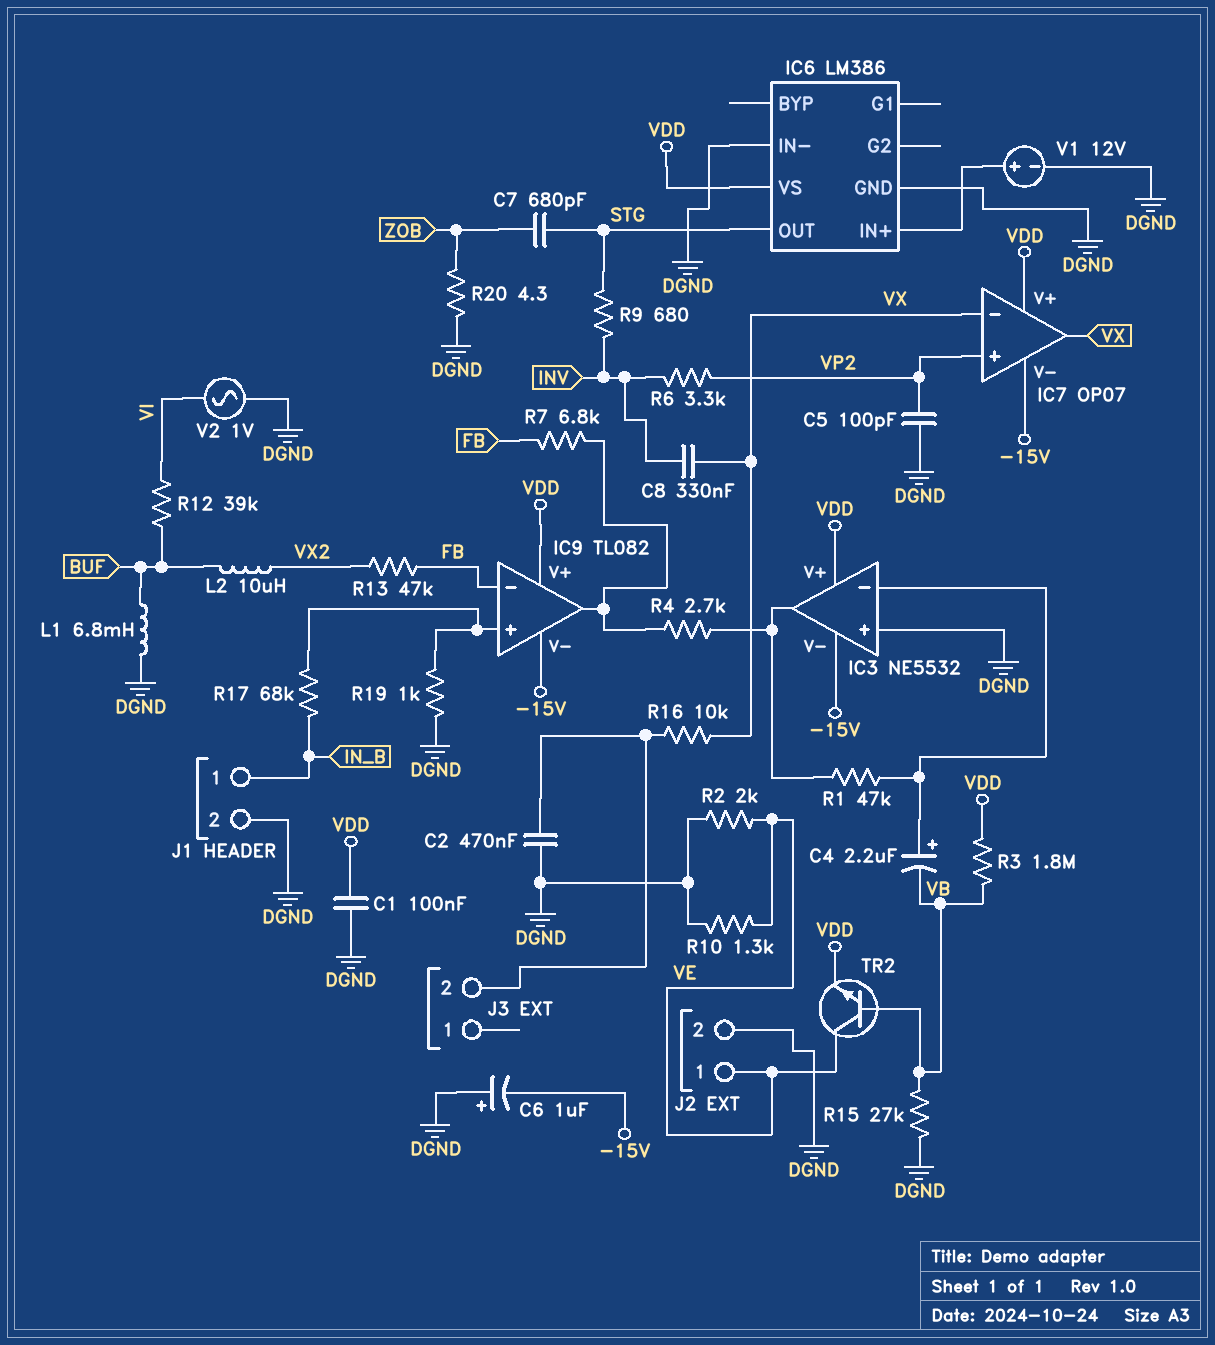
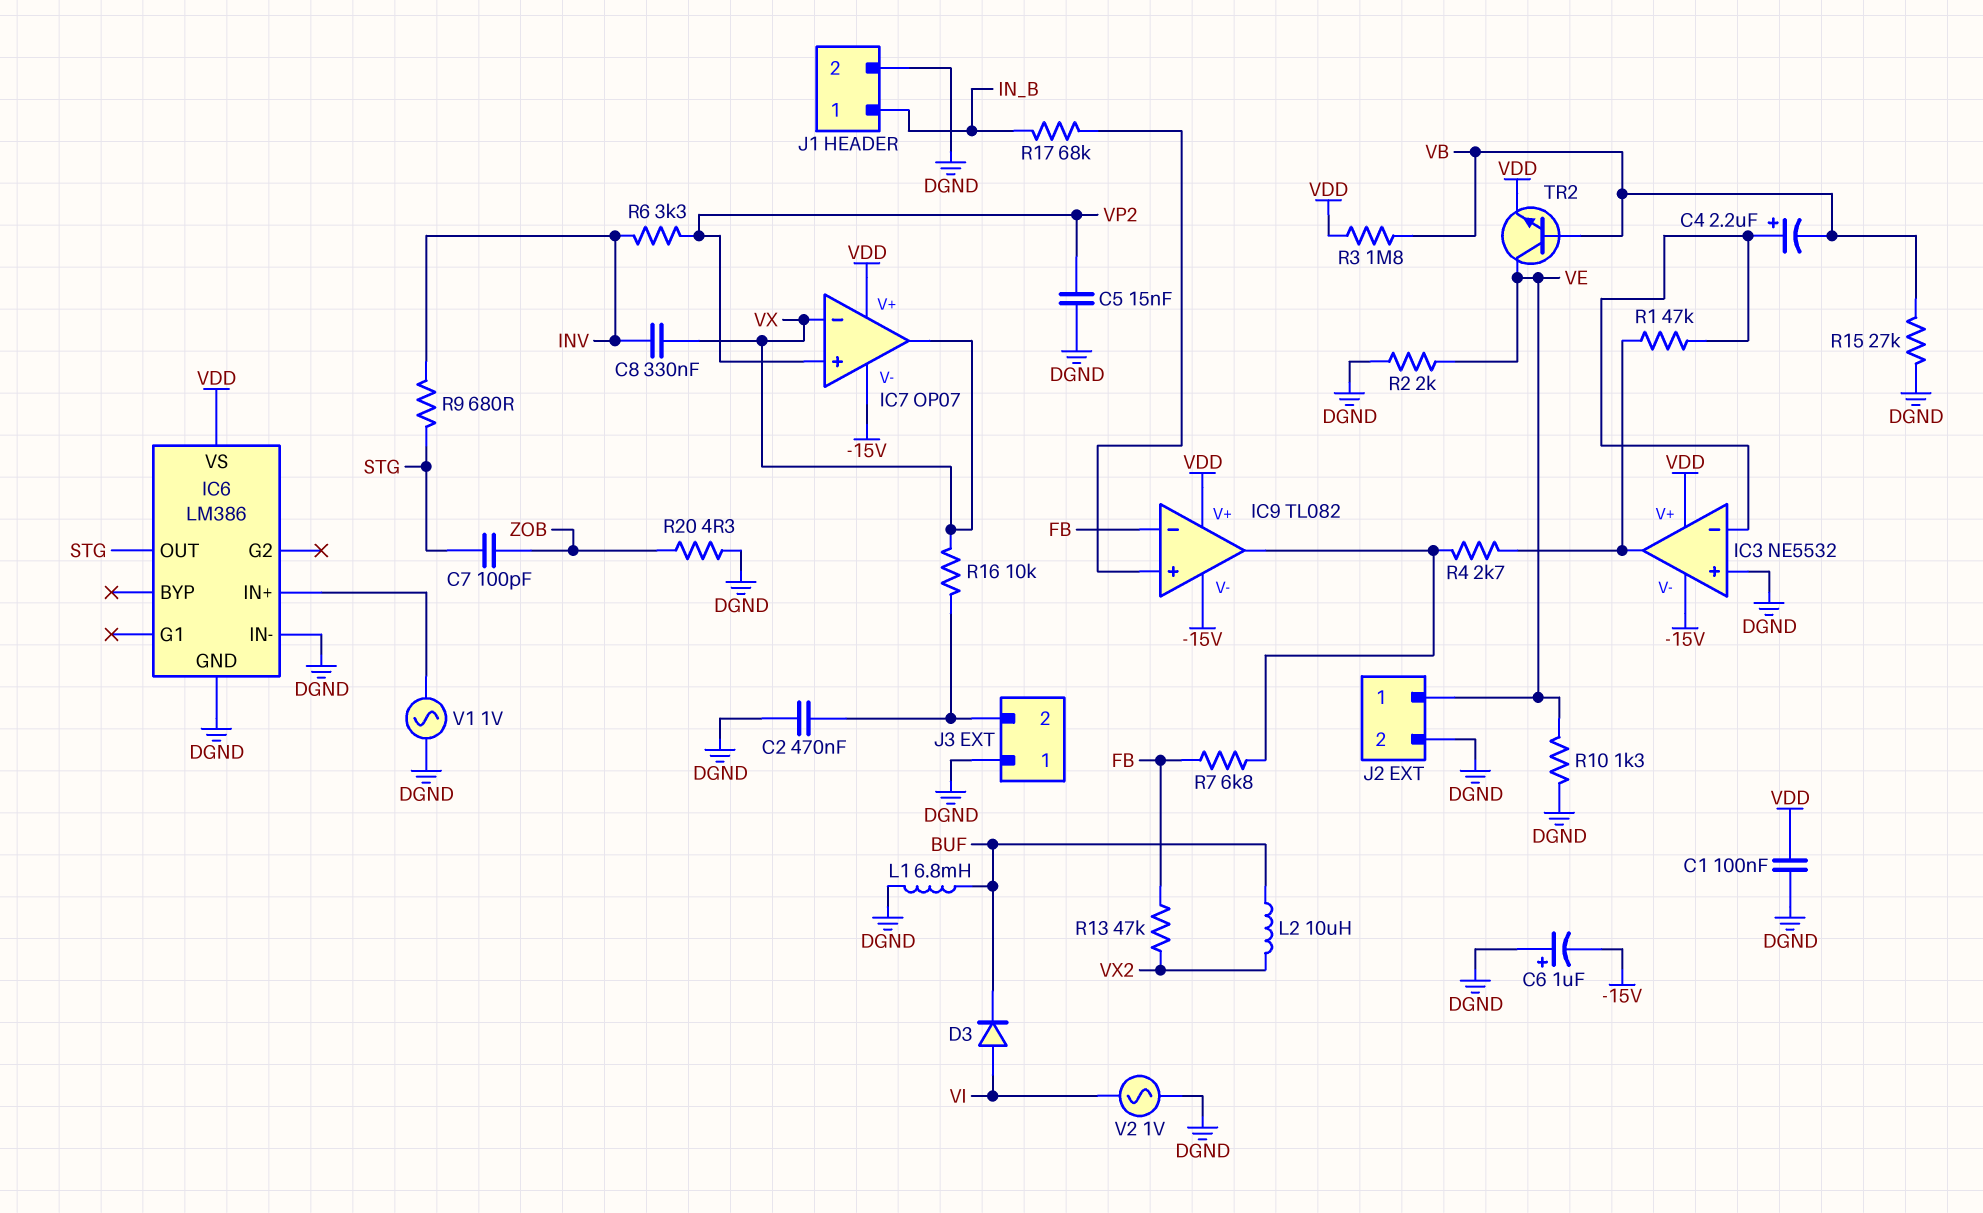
C5: 100pF (DGND, VP2) -> 15nF (DGND, VP2)
C7: 680pF (STG, ZOB) -> 100pF (STG, ZOB)
D3: none -> diode (A VI, K BUF)
J3 pin 1: none -> DGND
R12: 39k (BUF, VI) -> none
R19: 1k (DGND, IC9/in+) -> none
V1: 12V (plus IC6/IN+, minus DGND) -> AC 1V (DGND, IC6/IN+)

